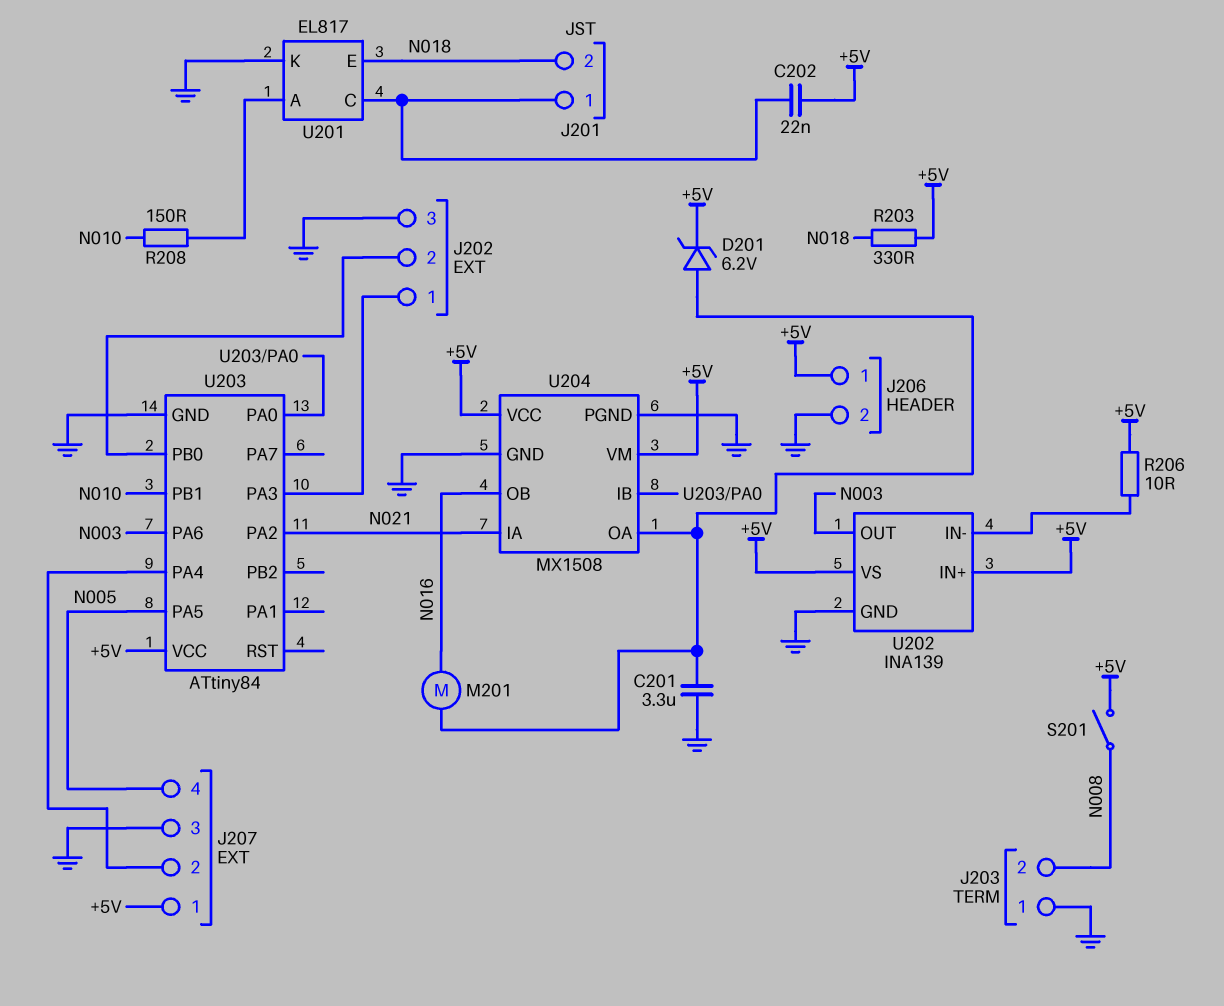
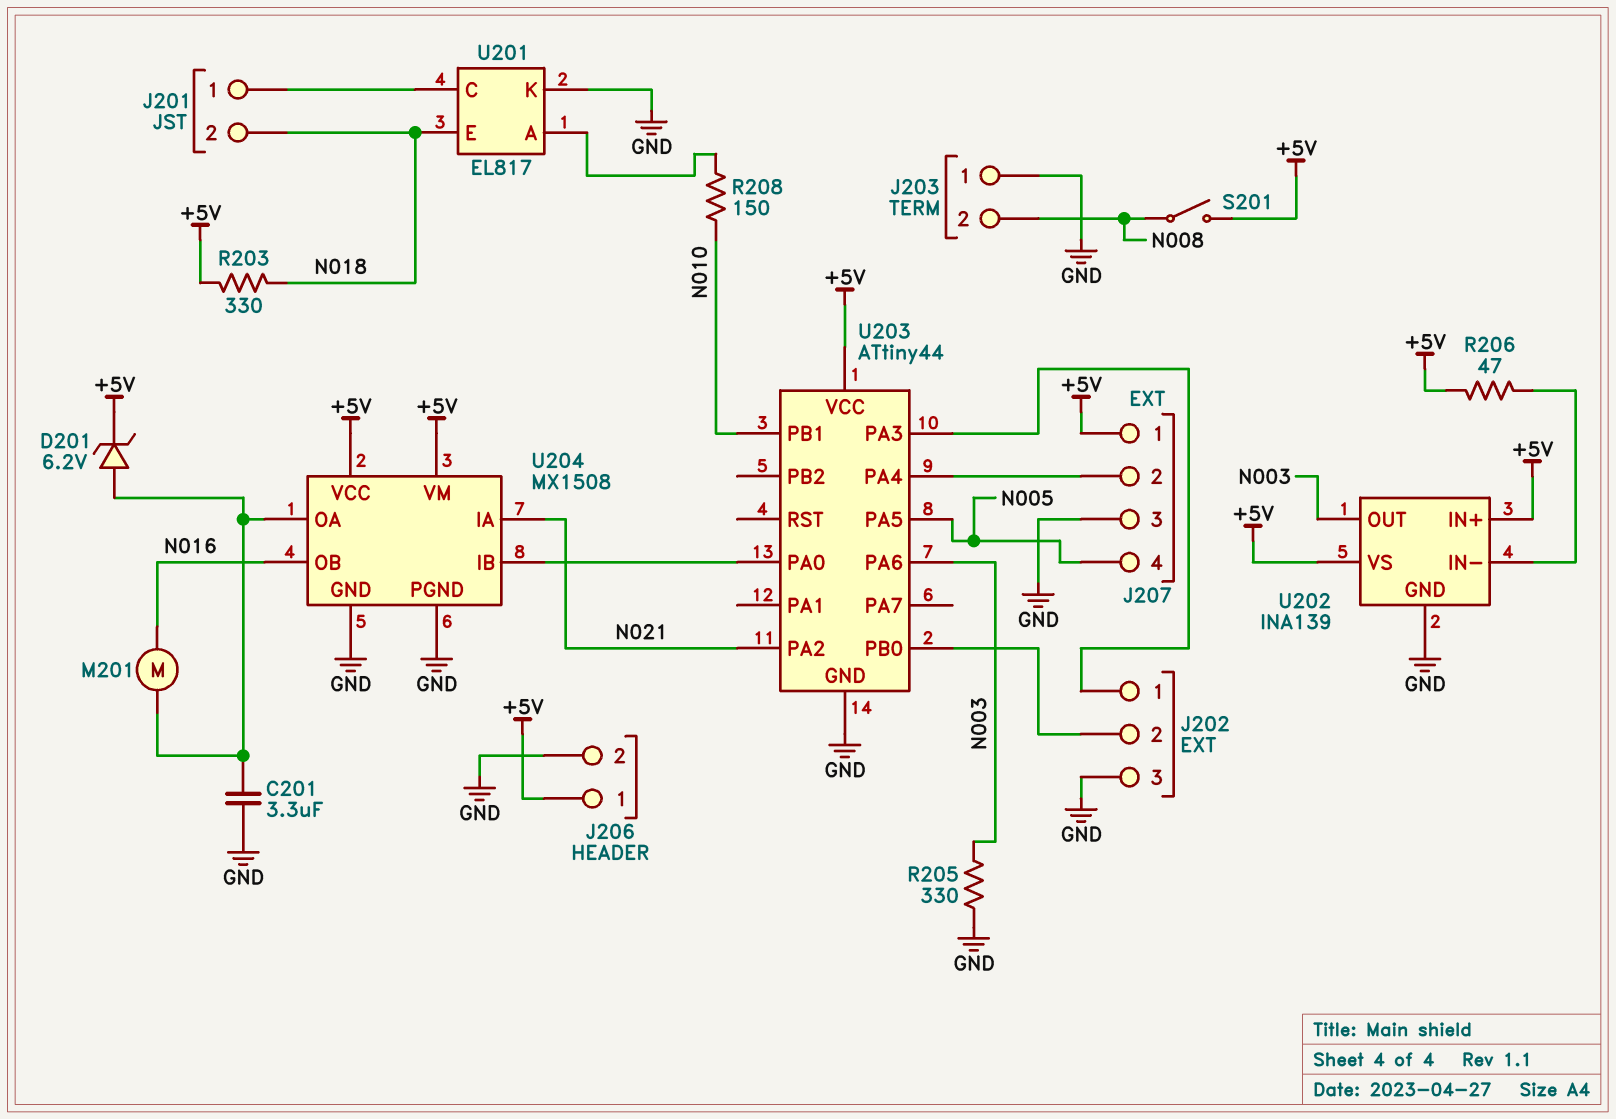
C202: 22nF (+5V, J201/1) -> none
R205: none -> 330 (GND, N003)
R206: 10 (+5V, U202/IN-) -> 47 (+5V, U202/IN-)
U203: ATtiny84 -> ATtiny44

